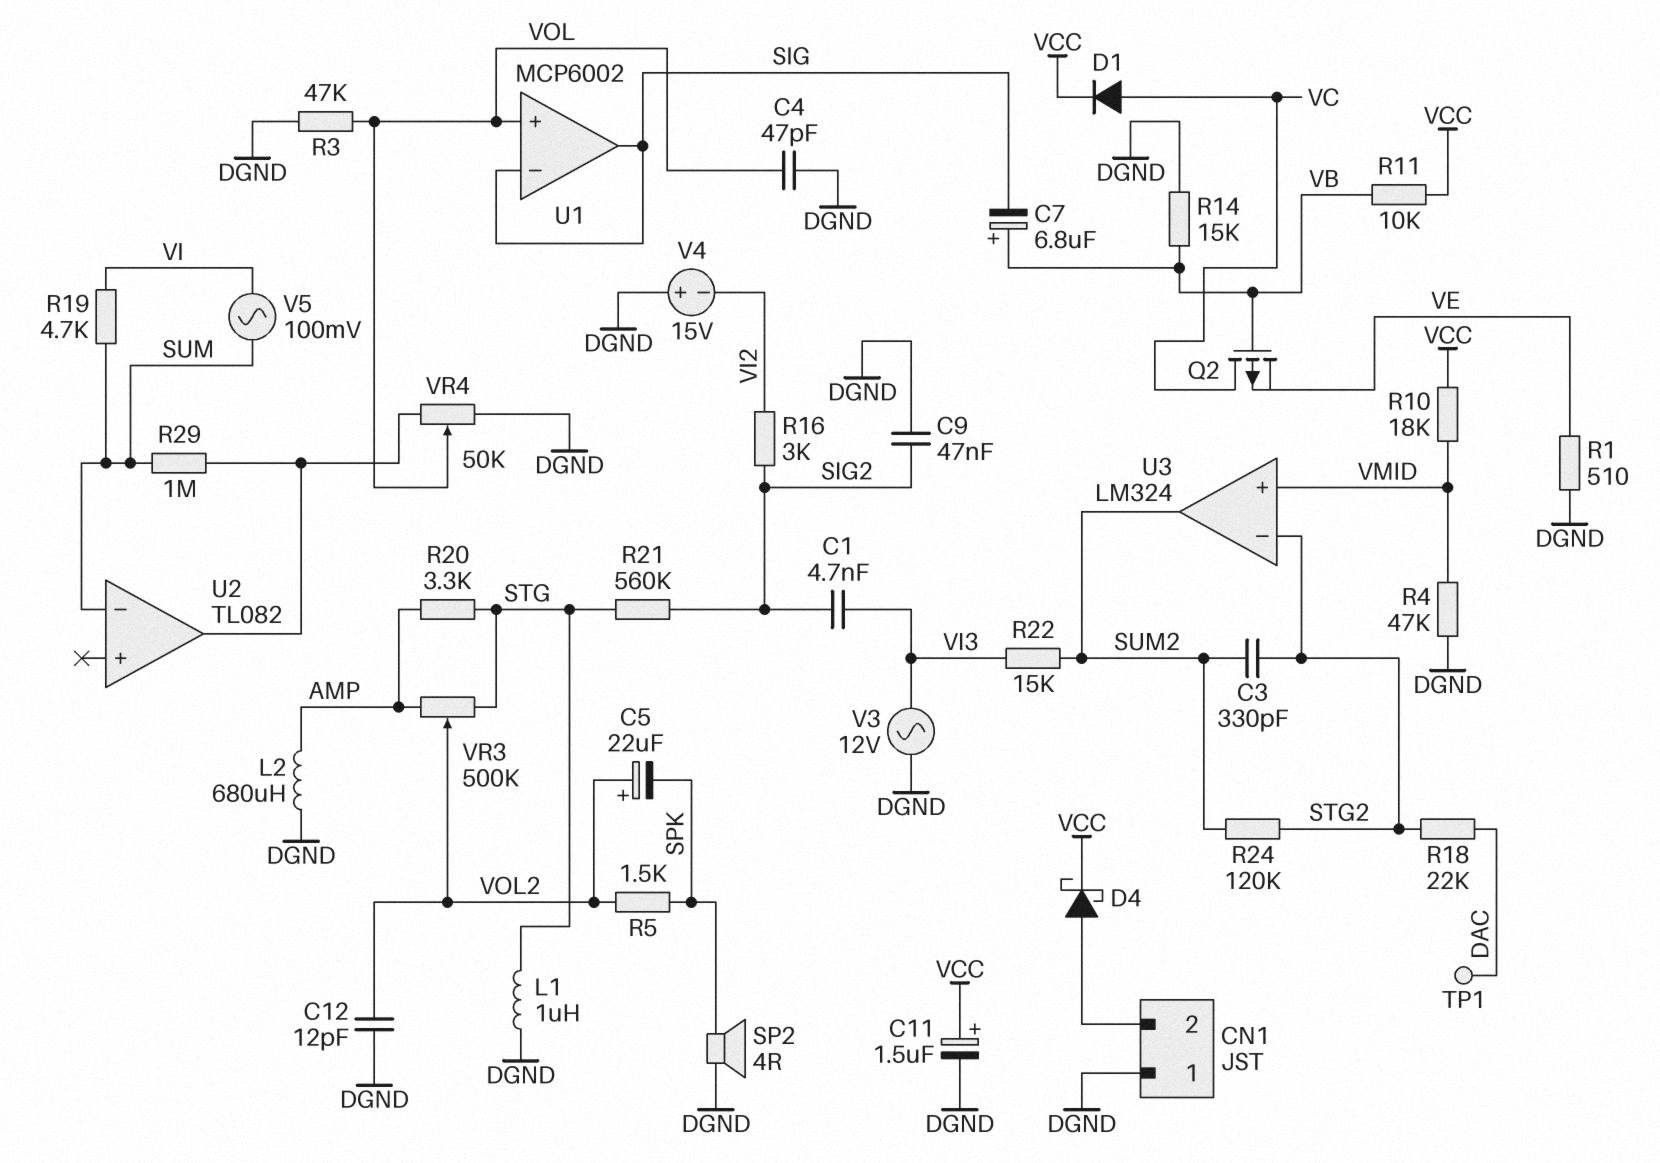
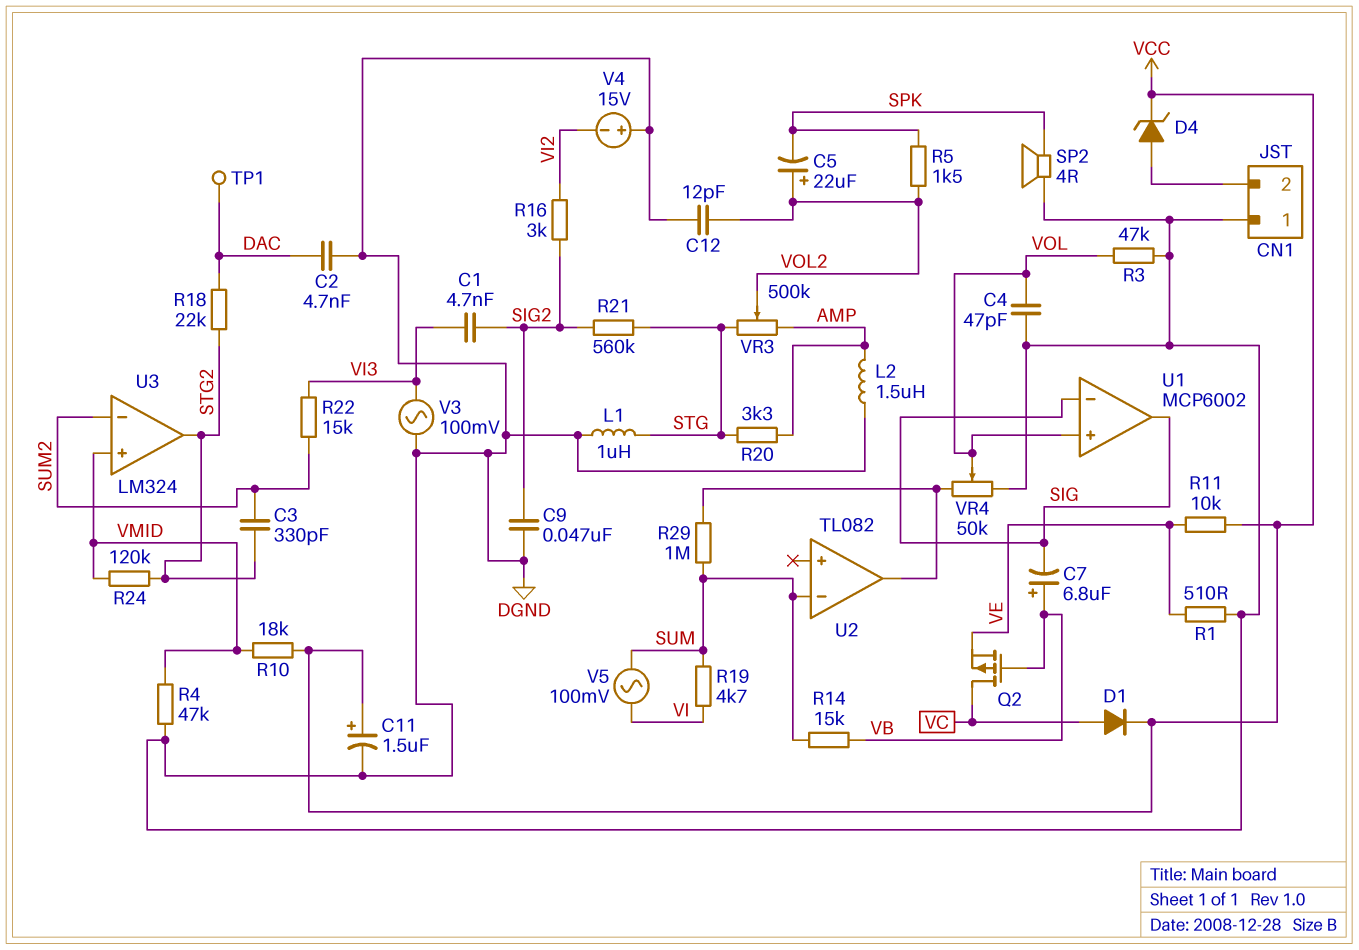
C2: none -> 4.7nF (DAC, DGND)
D4: schottky (A CN1/2, K VCC) -> zener (A CN1/2, K VCC)
L2: 680uH (AMP, DGND) -> 1.5uH (AMP, DGND)
R11: 10k (VB, VCC) -> 10k (VCC, VE)
R14: 15k (DGND, VB) -> 15k (SUM, VB)
R24: 120k (STG2, SUM2) -> 120k (STG2, VMID)
U3 pin in-: STG2 -> SUM2
U3 pin out: SUM2 -> STG2
V3: AC 12V (DGND, VI3) -> AC 100mV (DGND, VI3)

